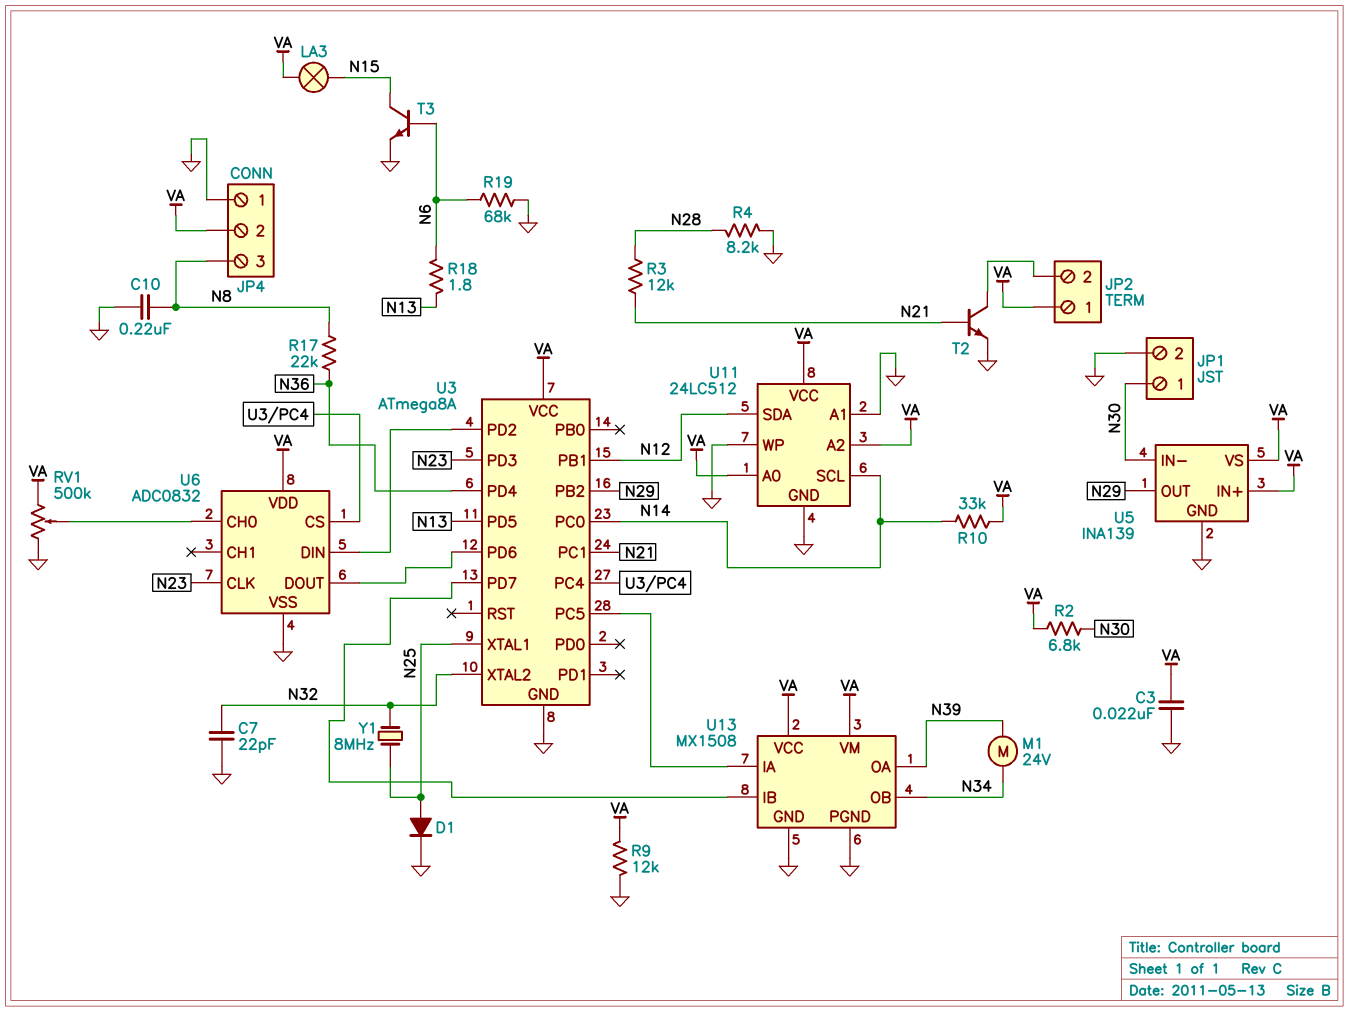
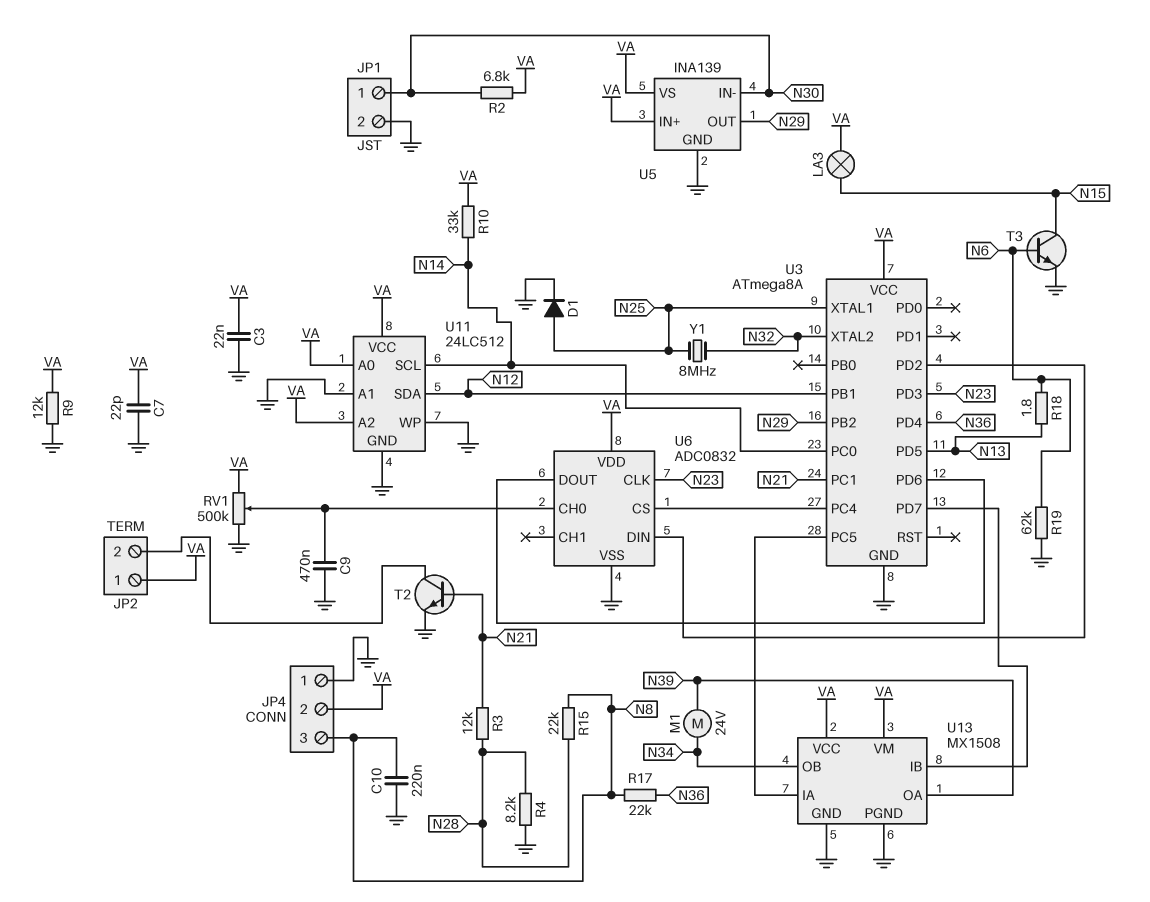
C7: 22pF (GND, N32) -> 22pF (GND, VA)
C9: none -> 470nF (GND, U6/CH0)
R15: none -> 22k (N8, N28)
R19: 68k (GND, N6) -> 62k (GND, N6)

